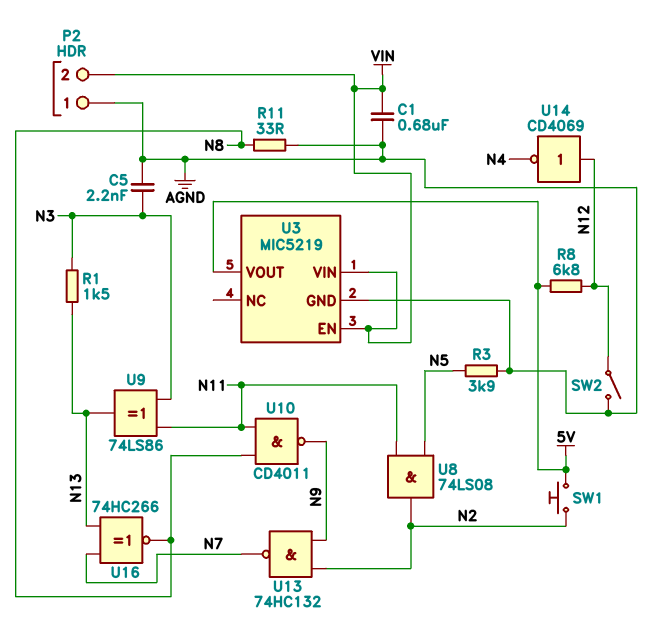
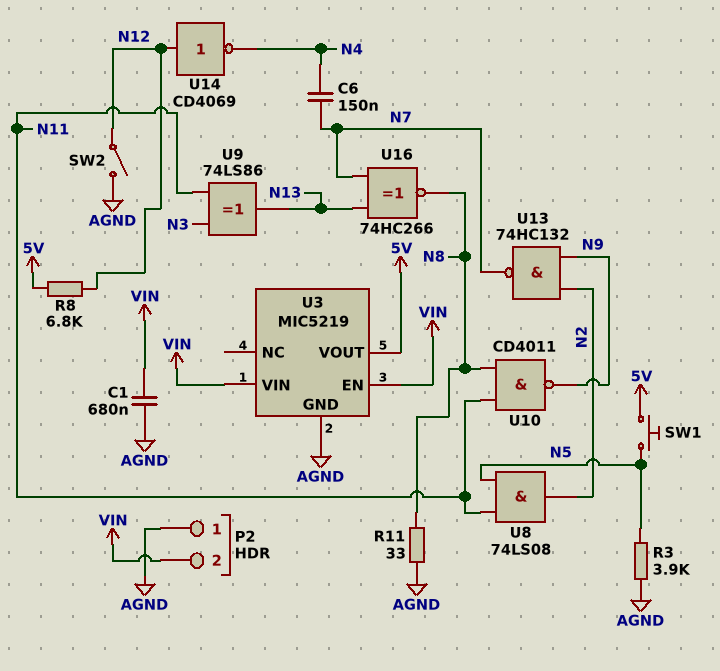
C5: 2.2nF (AGND, N3) -> none
C6: none -> 150nF (N4, N7)
R1: 1.5k (N3, N13) -> none
SW1: button (5V, N2) -> button (5V, N5)

